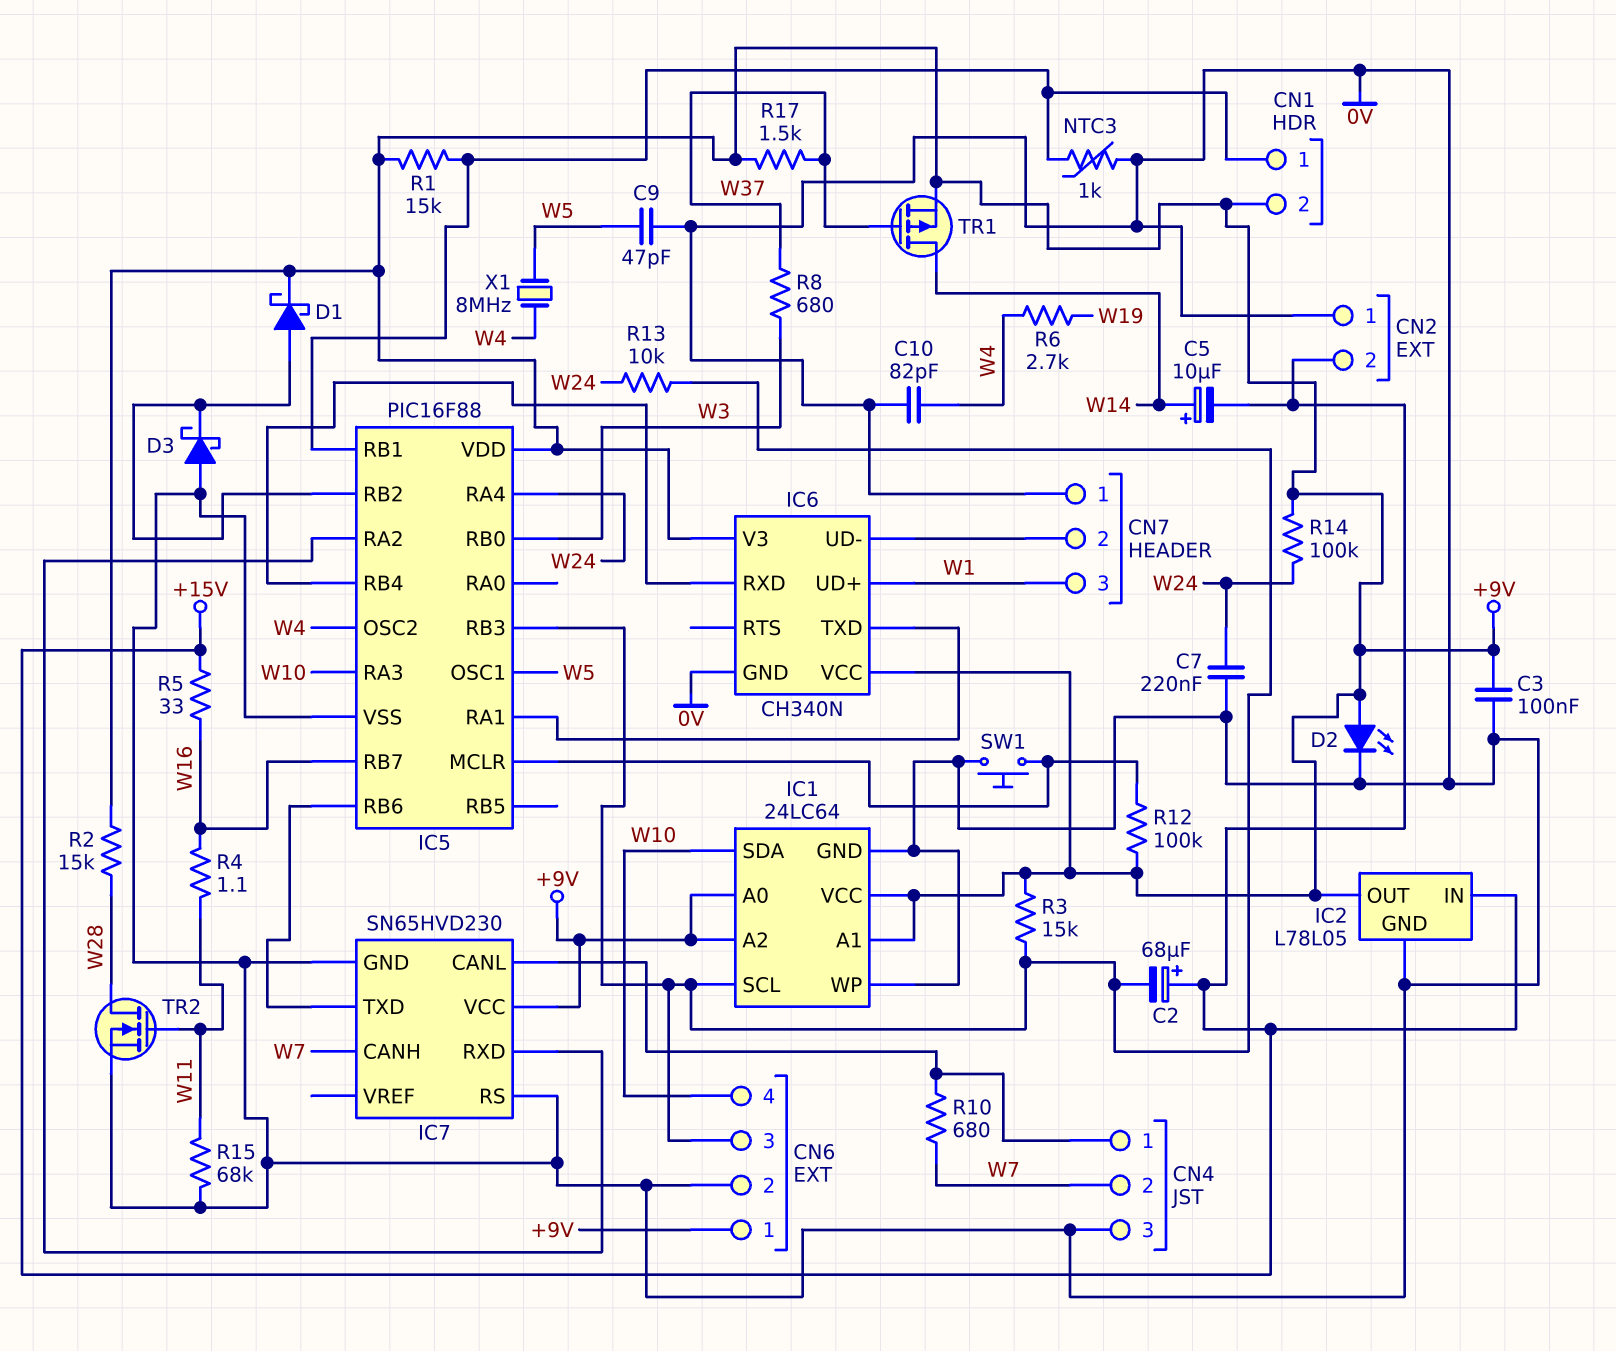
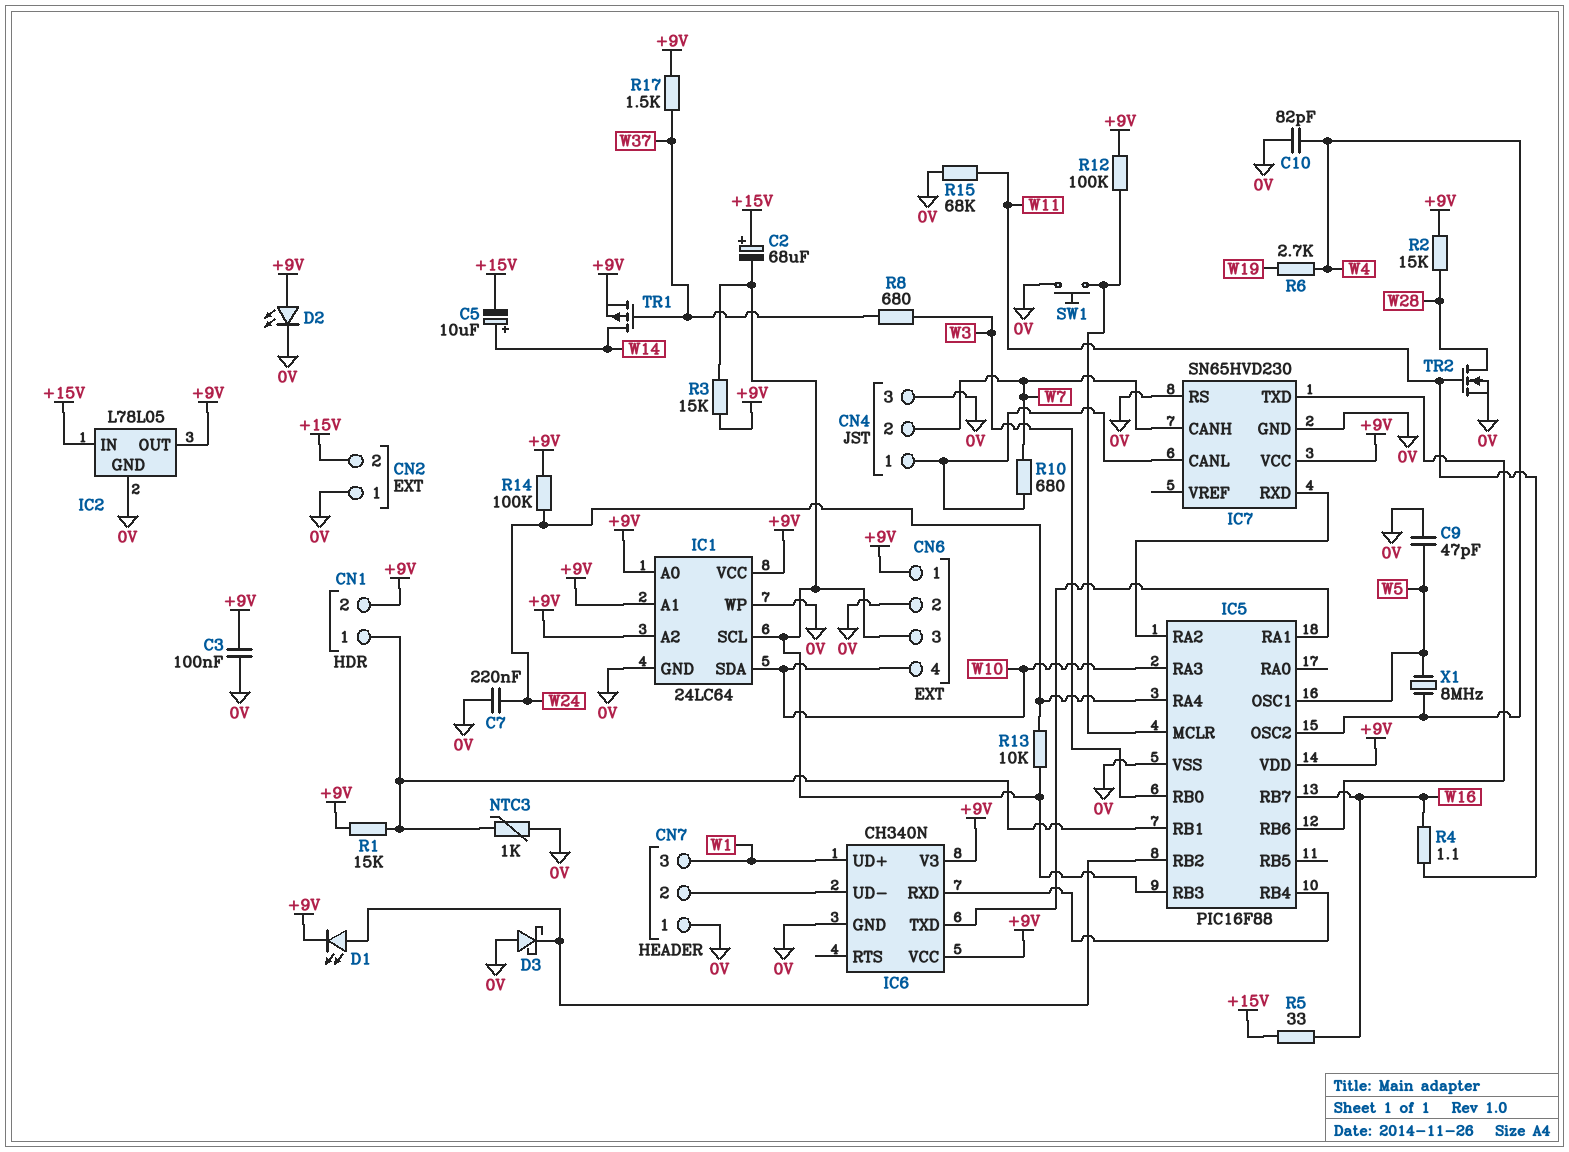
D1: schottky (A IC5/RB2, K +9V) -> LED (A IC5/RB2, K +9V)

